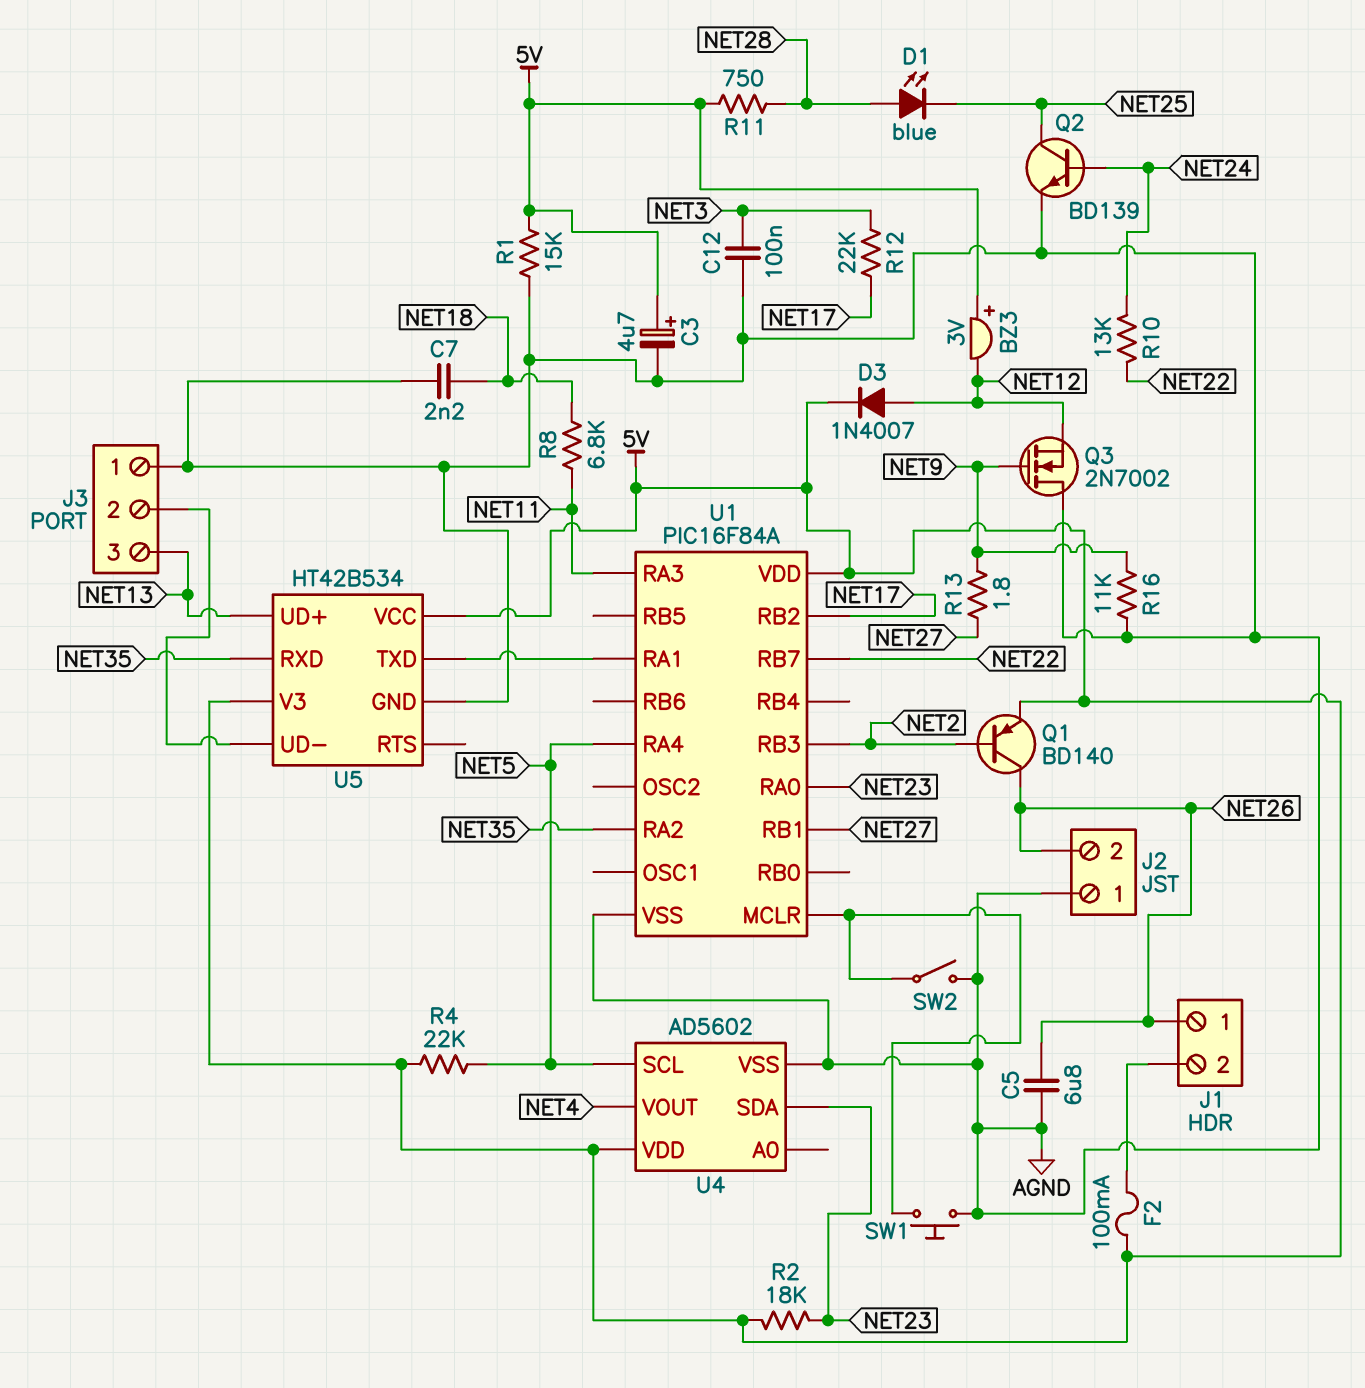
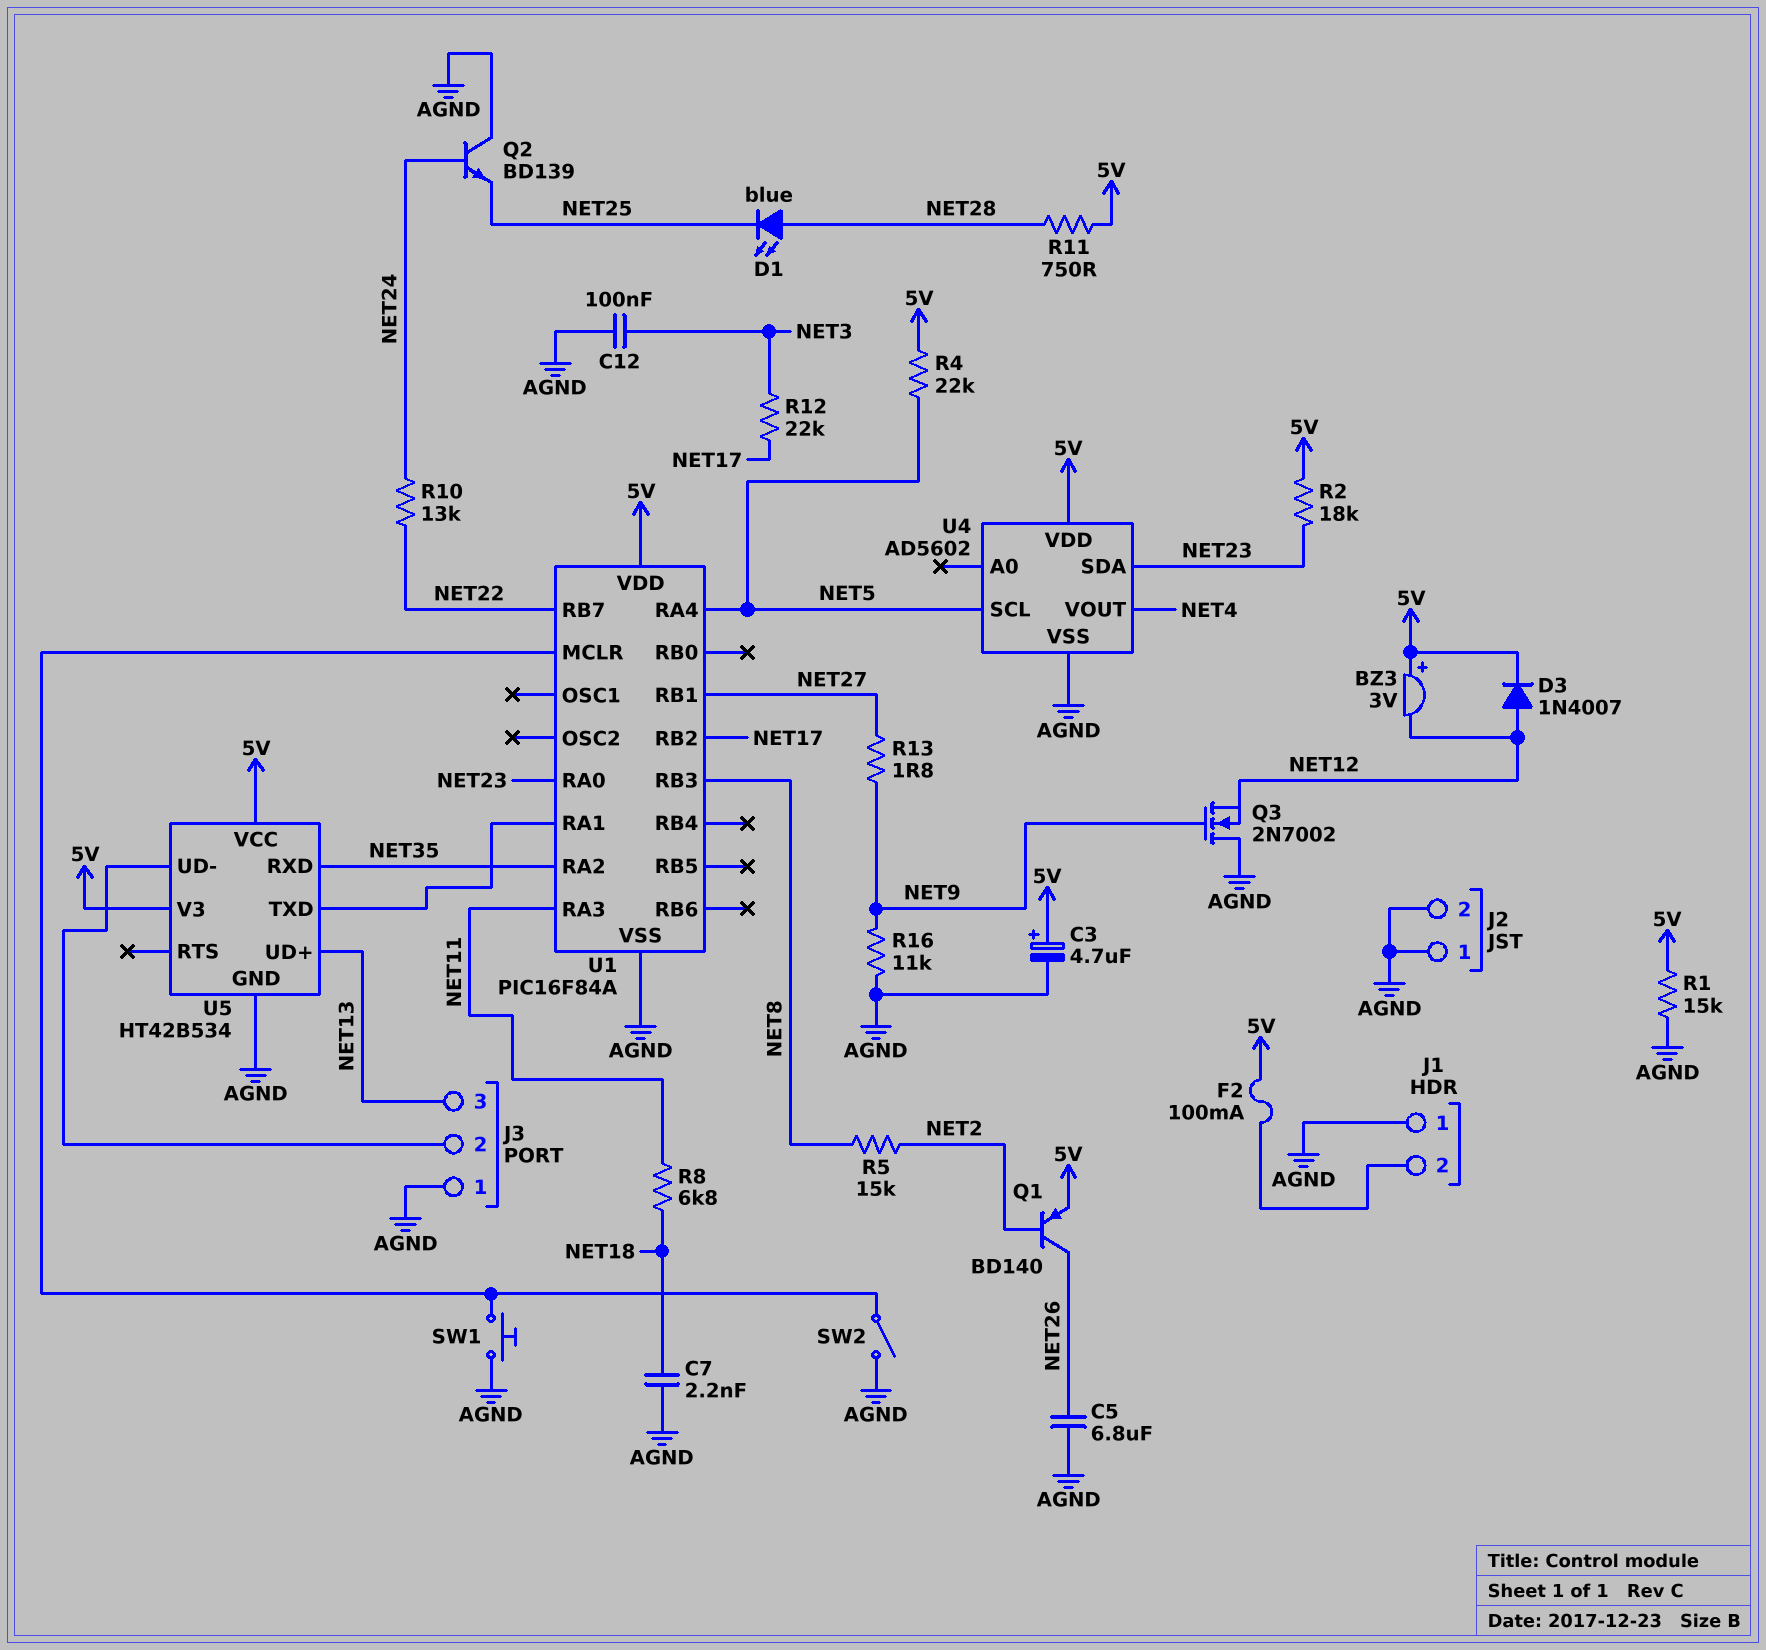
J1 pin 1: NET26 -> AGND
J2 pin 2: NET26 -> AGND
Q2: NPN BD139 (B NET24, C NET25, E AGND) -> NPN BD139 (B NET24, C AGND, E NET25)
R5: none -> 15k (NET2, NET8)
U1 pin RB3: NET2 -> NET8

